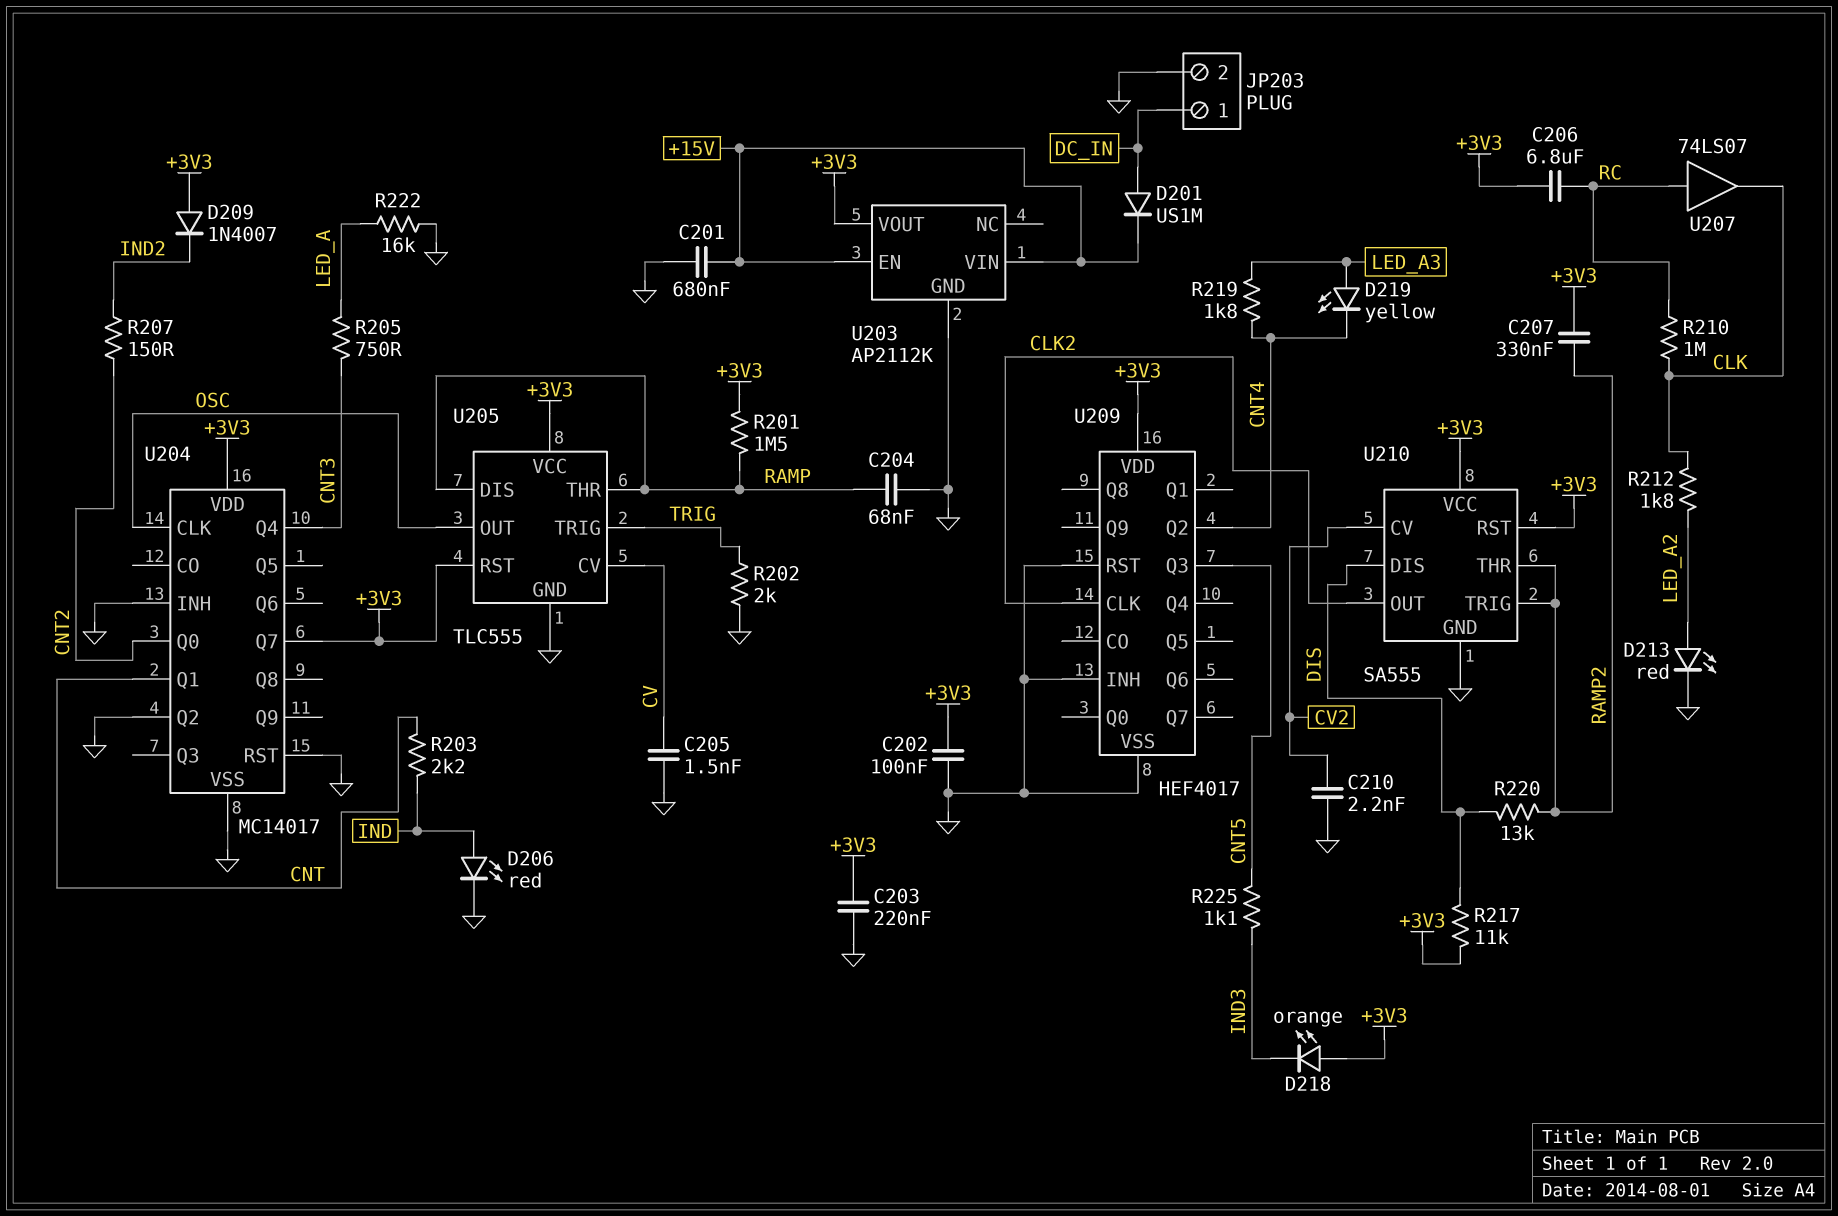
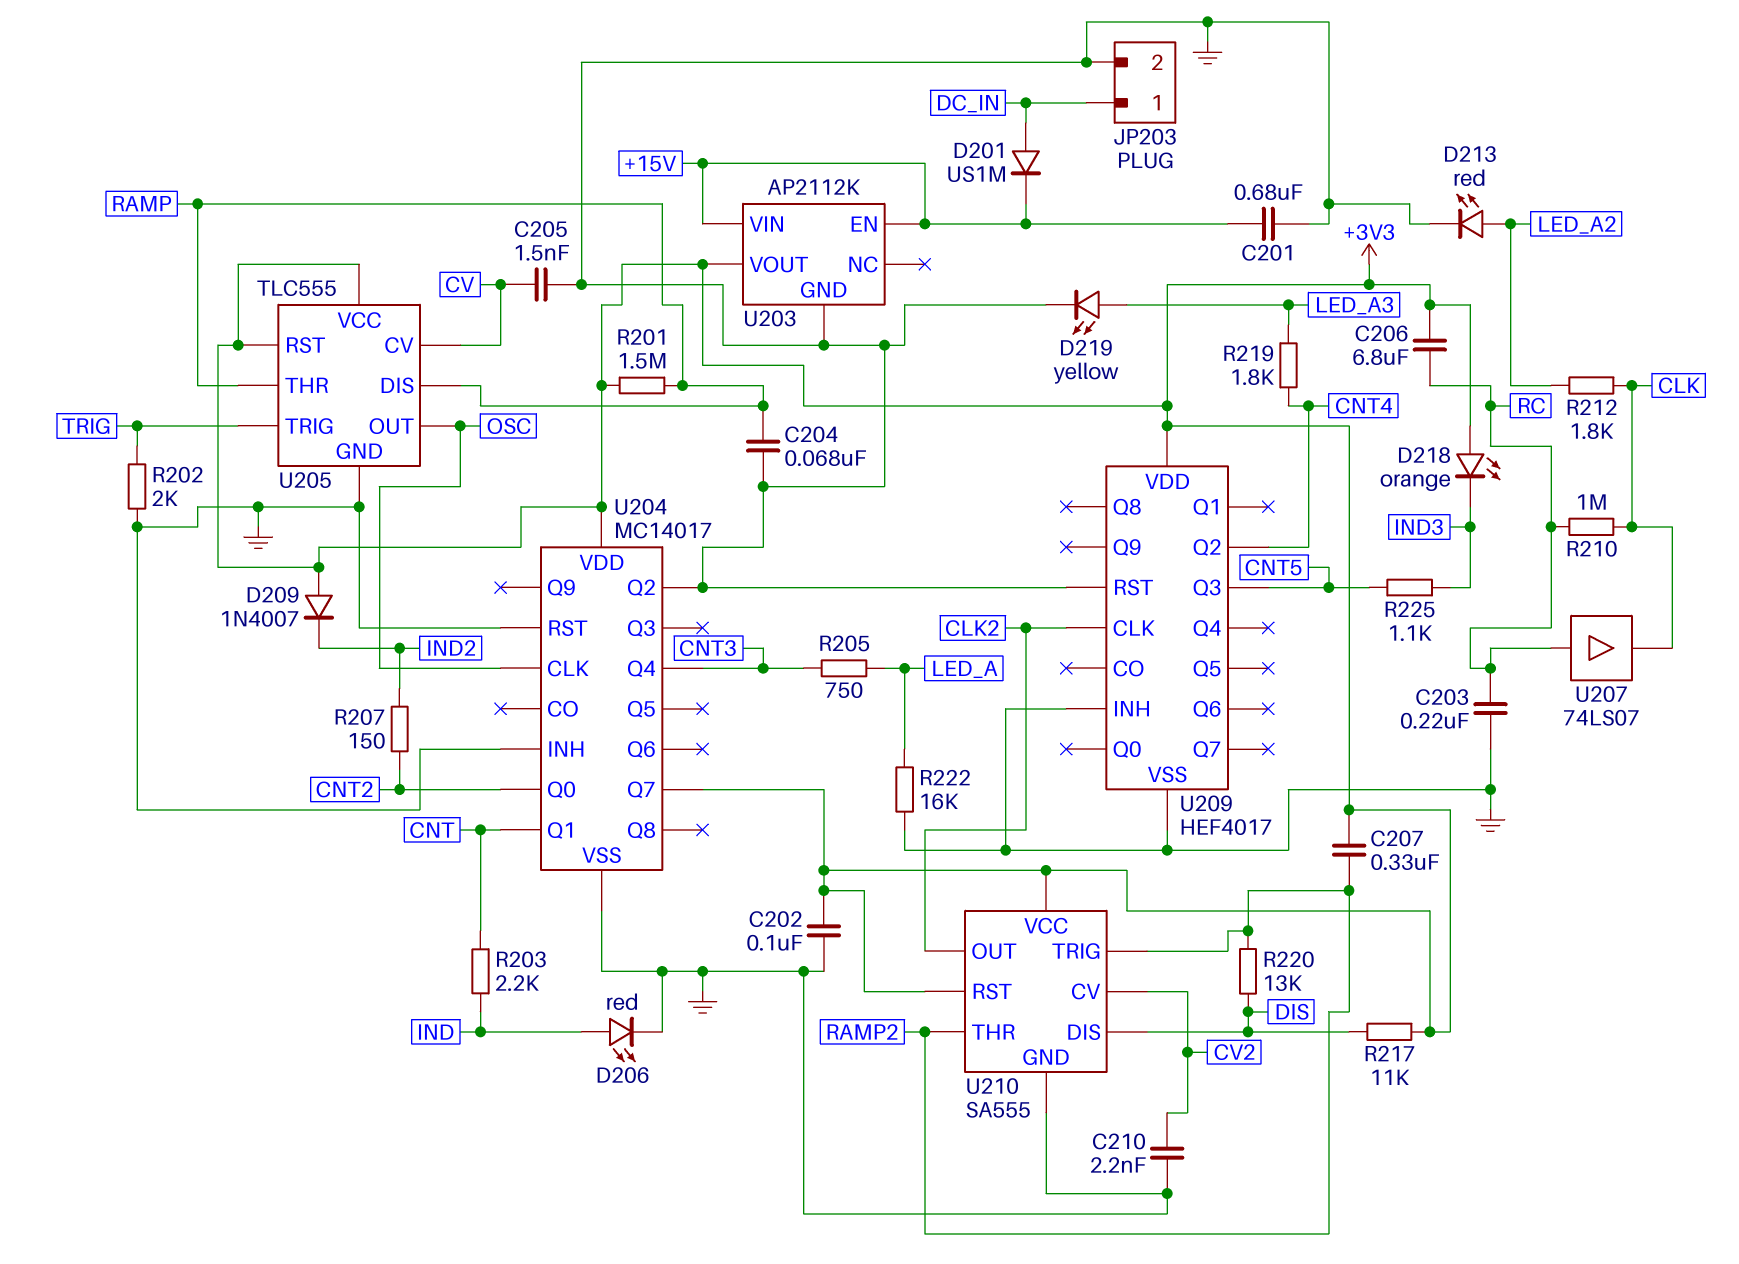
C203: 220nF (+3V3, GND) -> 220nF (GND, RC)
D219: LED yellow (A LED_A3, K CNT4) -> LED yellow (A LED_A3, K GND)

